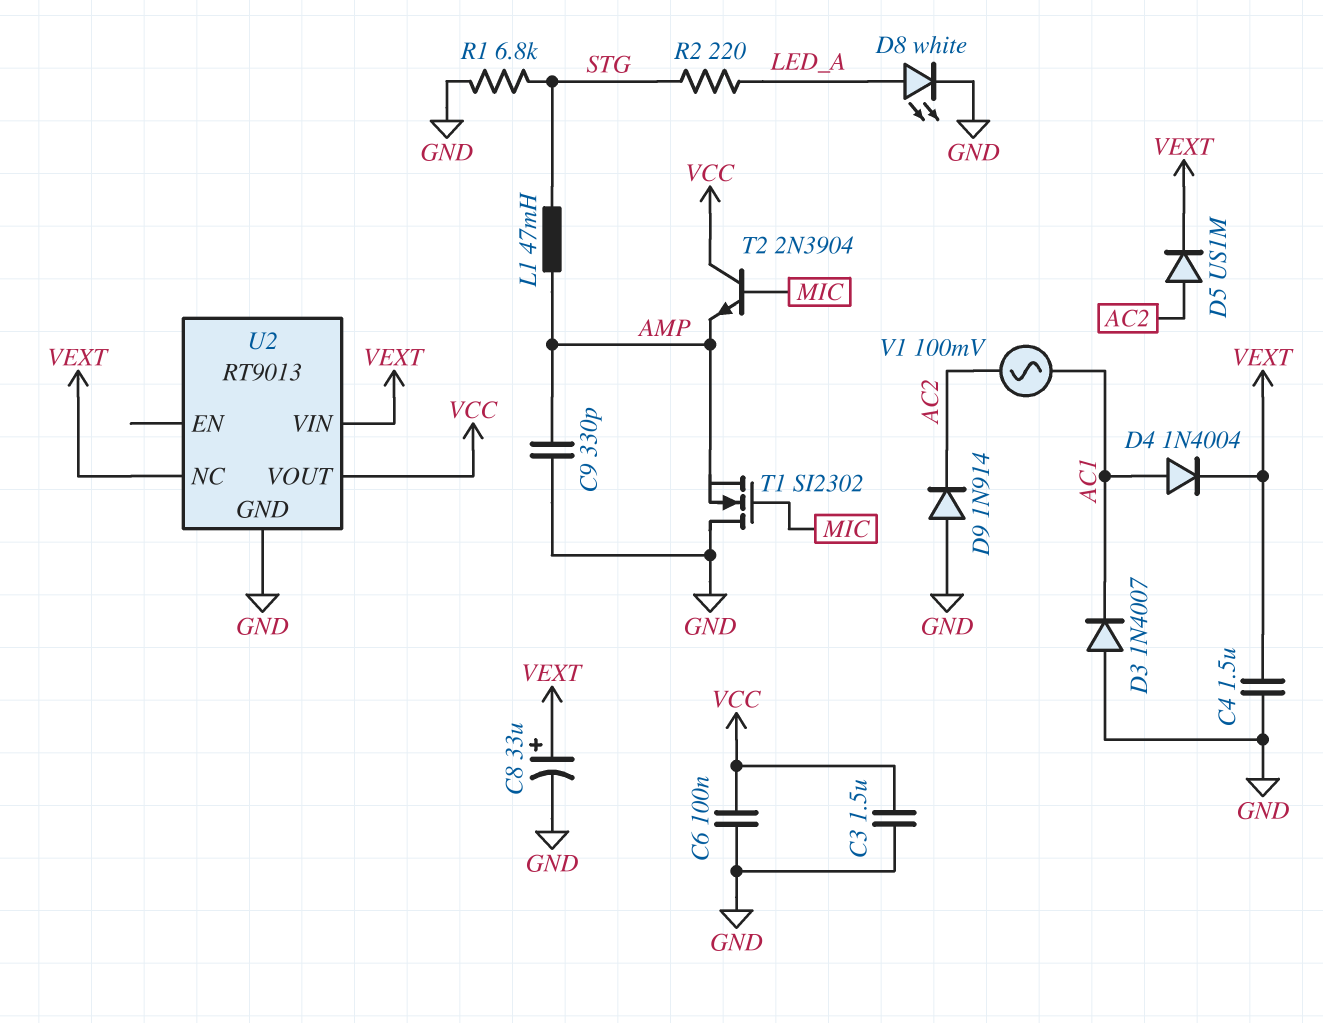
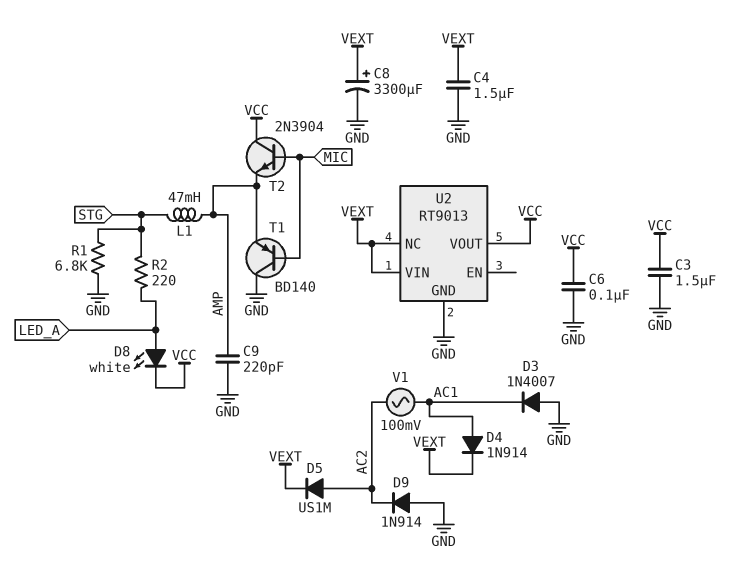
C8: 33uF (plus VEXT, minus GND) -> 3300uF (plus VEXT, minus GND)
C9: 330pF (AMP, GND) -> 220pF (AMP, GND)
D4: diode 1N4004 (A AC1, K VEXT) -> diode 1N914 (A AC1, K VEXT)
D8: LED white (A LED_A, K GND) -> LED white (A LED_A, K VCC)
T1: NMOS SI2302 (G MIC, D GND, S AMP) -> PNP BD140 (B MIC, C GND, E AMP)

